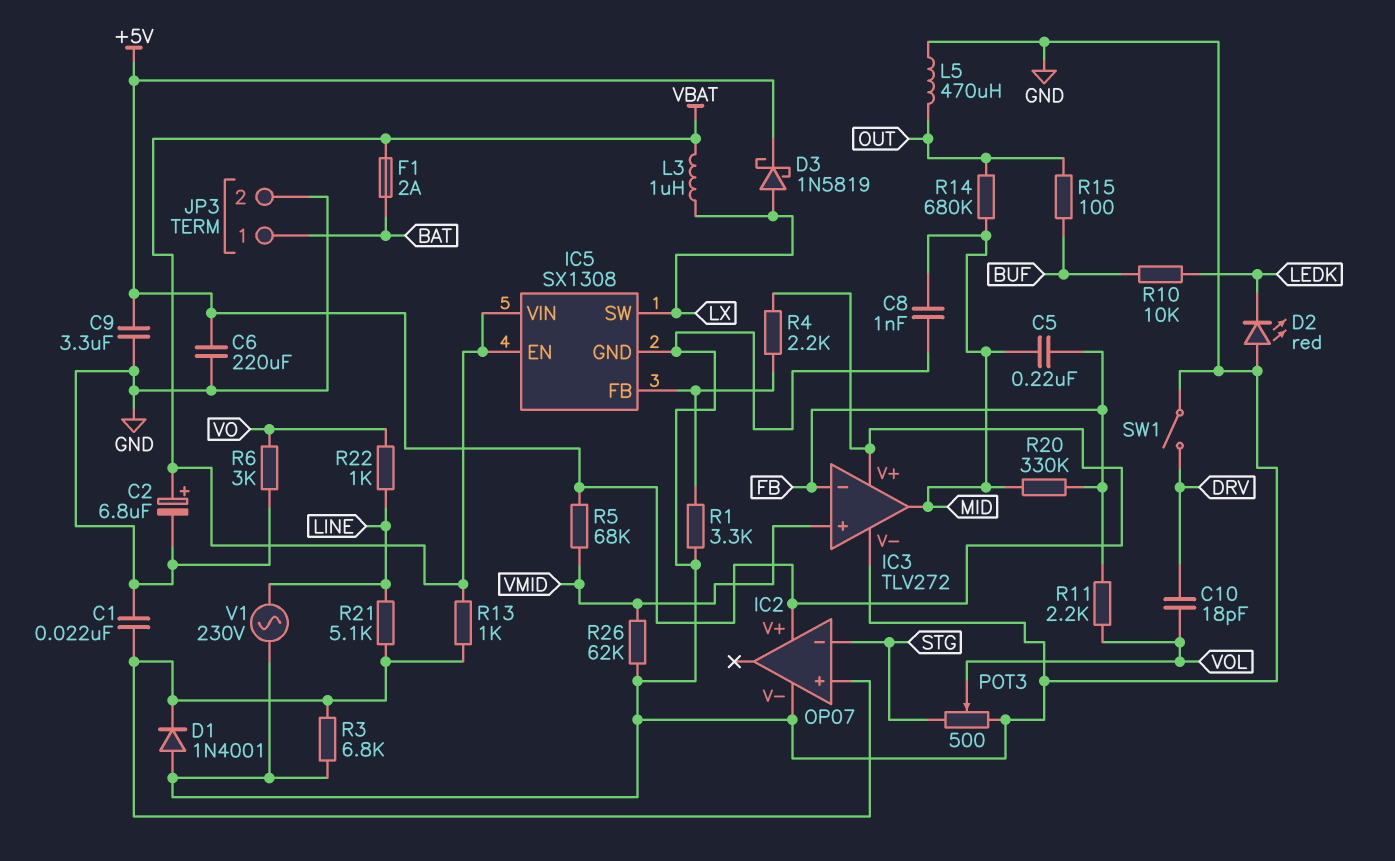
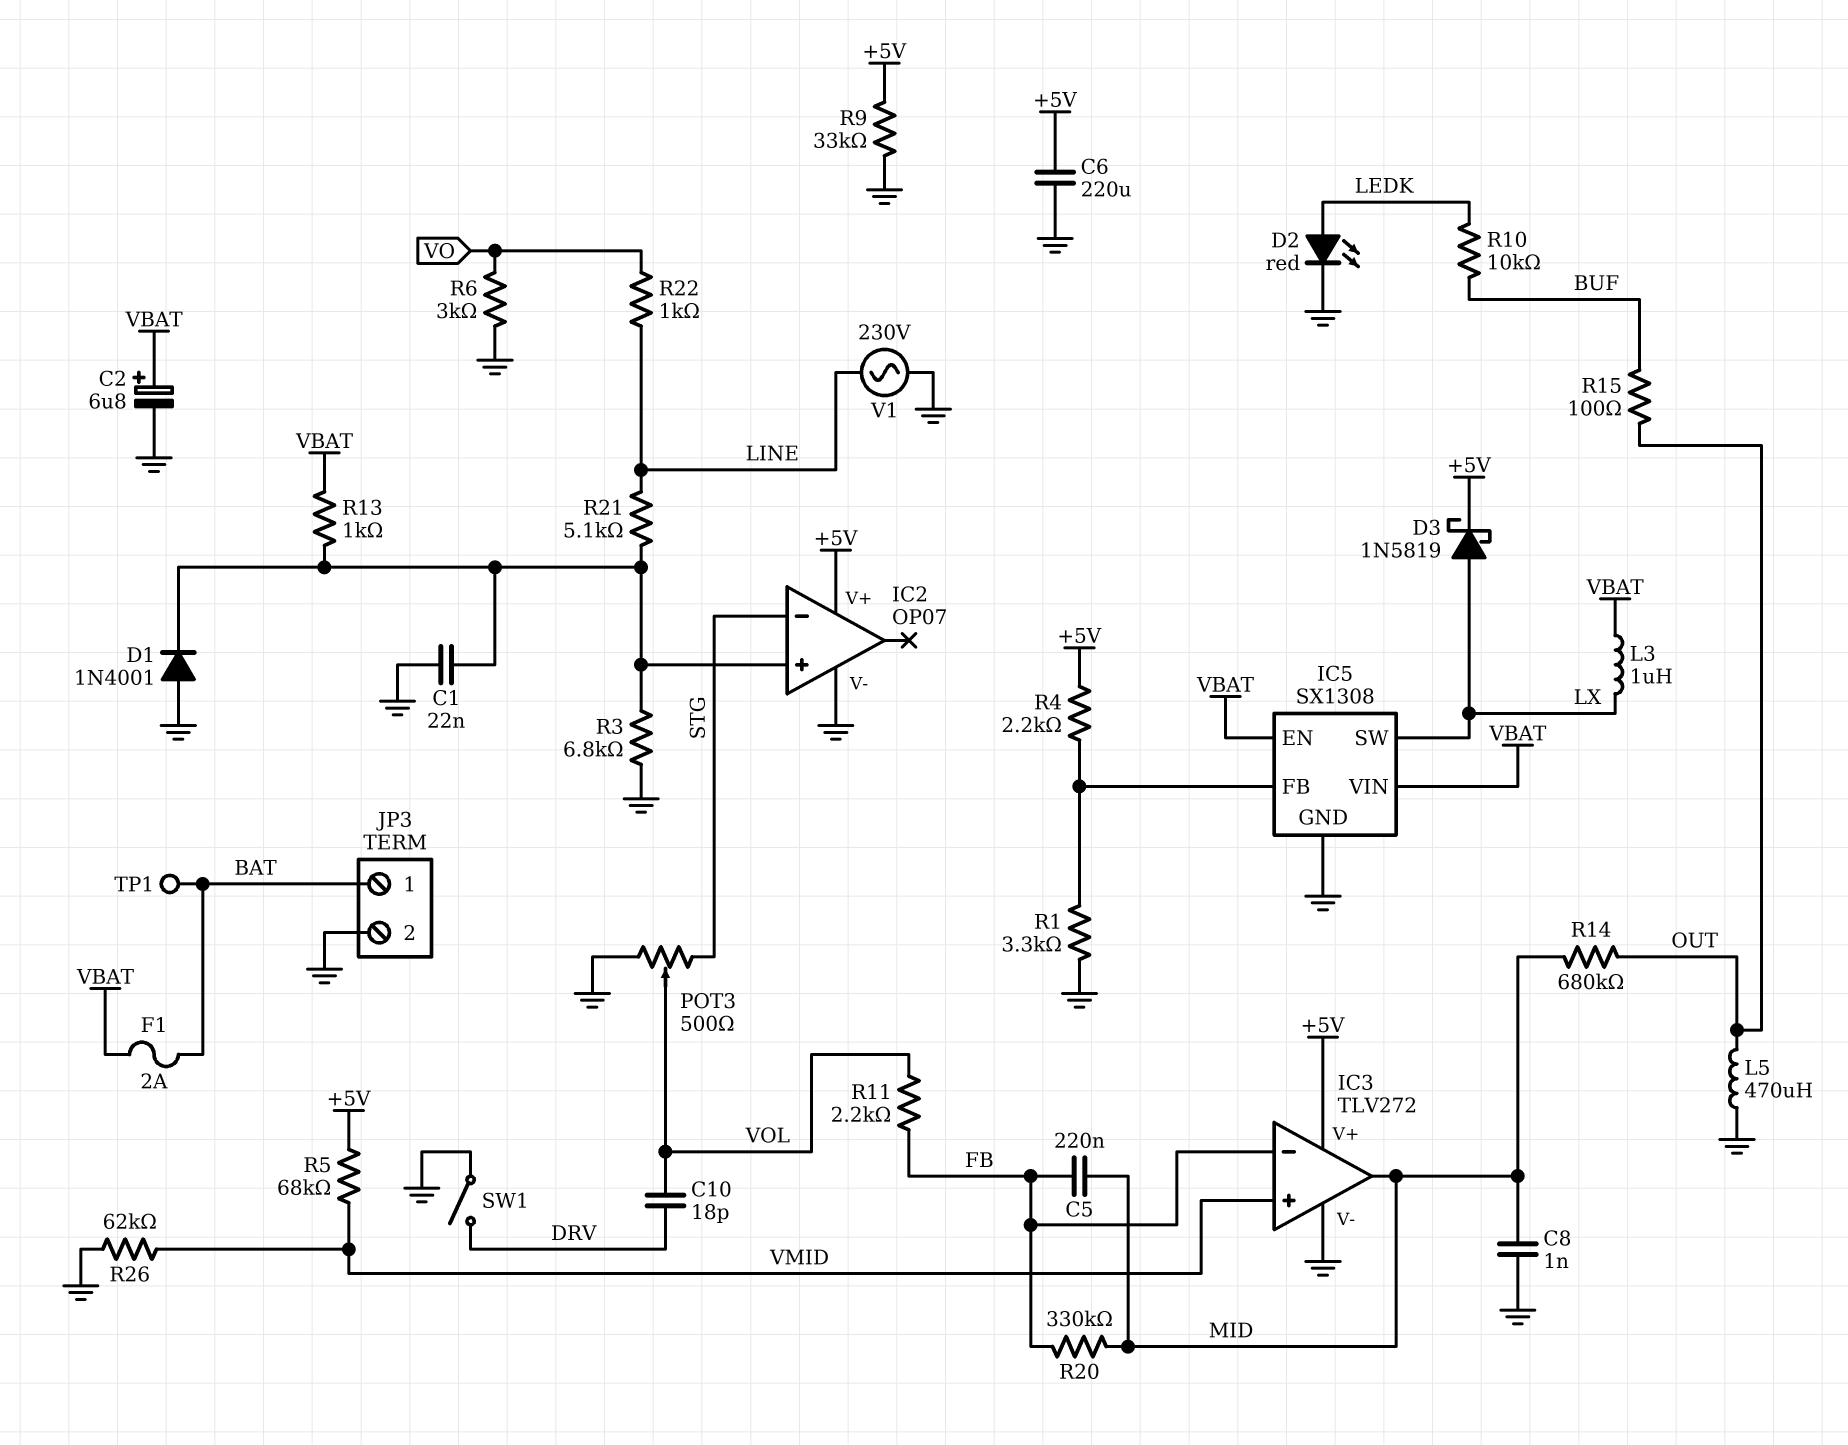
C9: 3.3uF (+5V, GND) -> none
D2: LED red (A GND, K LEDK) -> LED red (A LEDK, K GND)
R9: none -> 33k (+5V, GND)
TP1: none -> test point (BAT)

